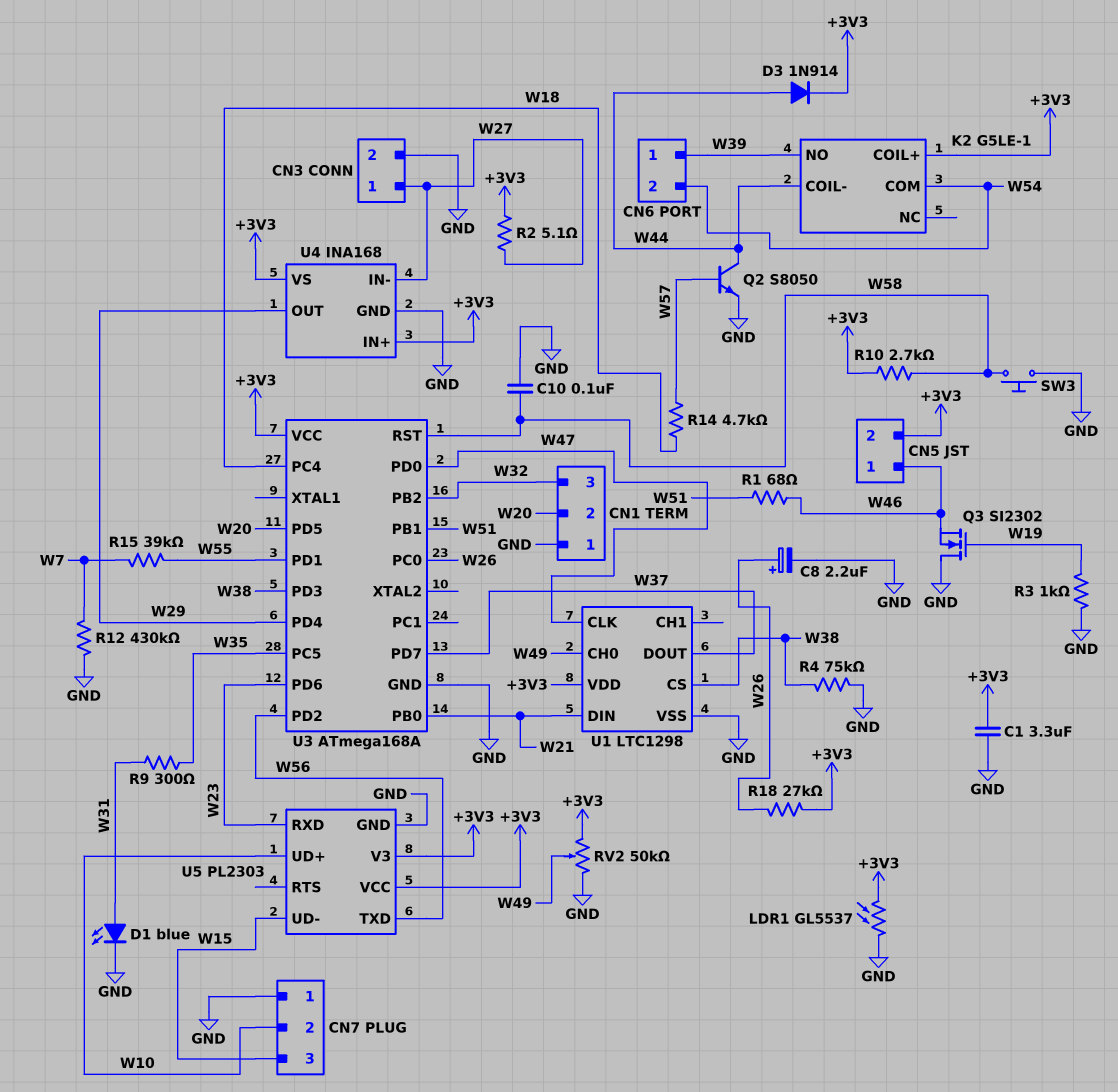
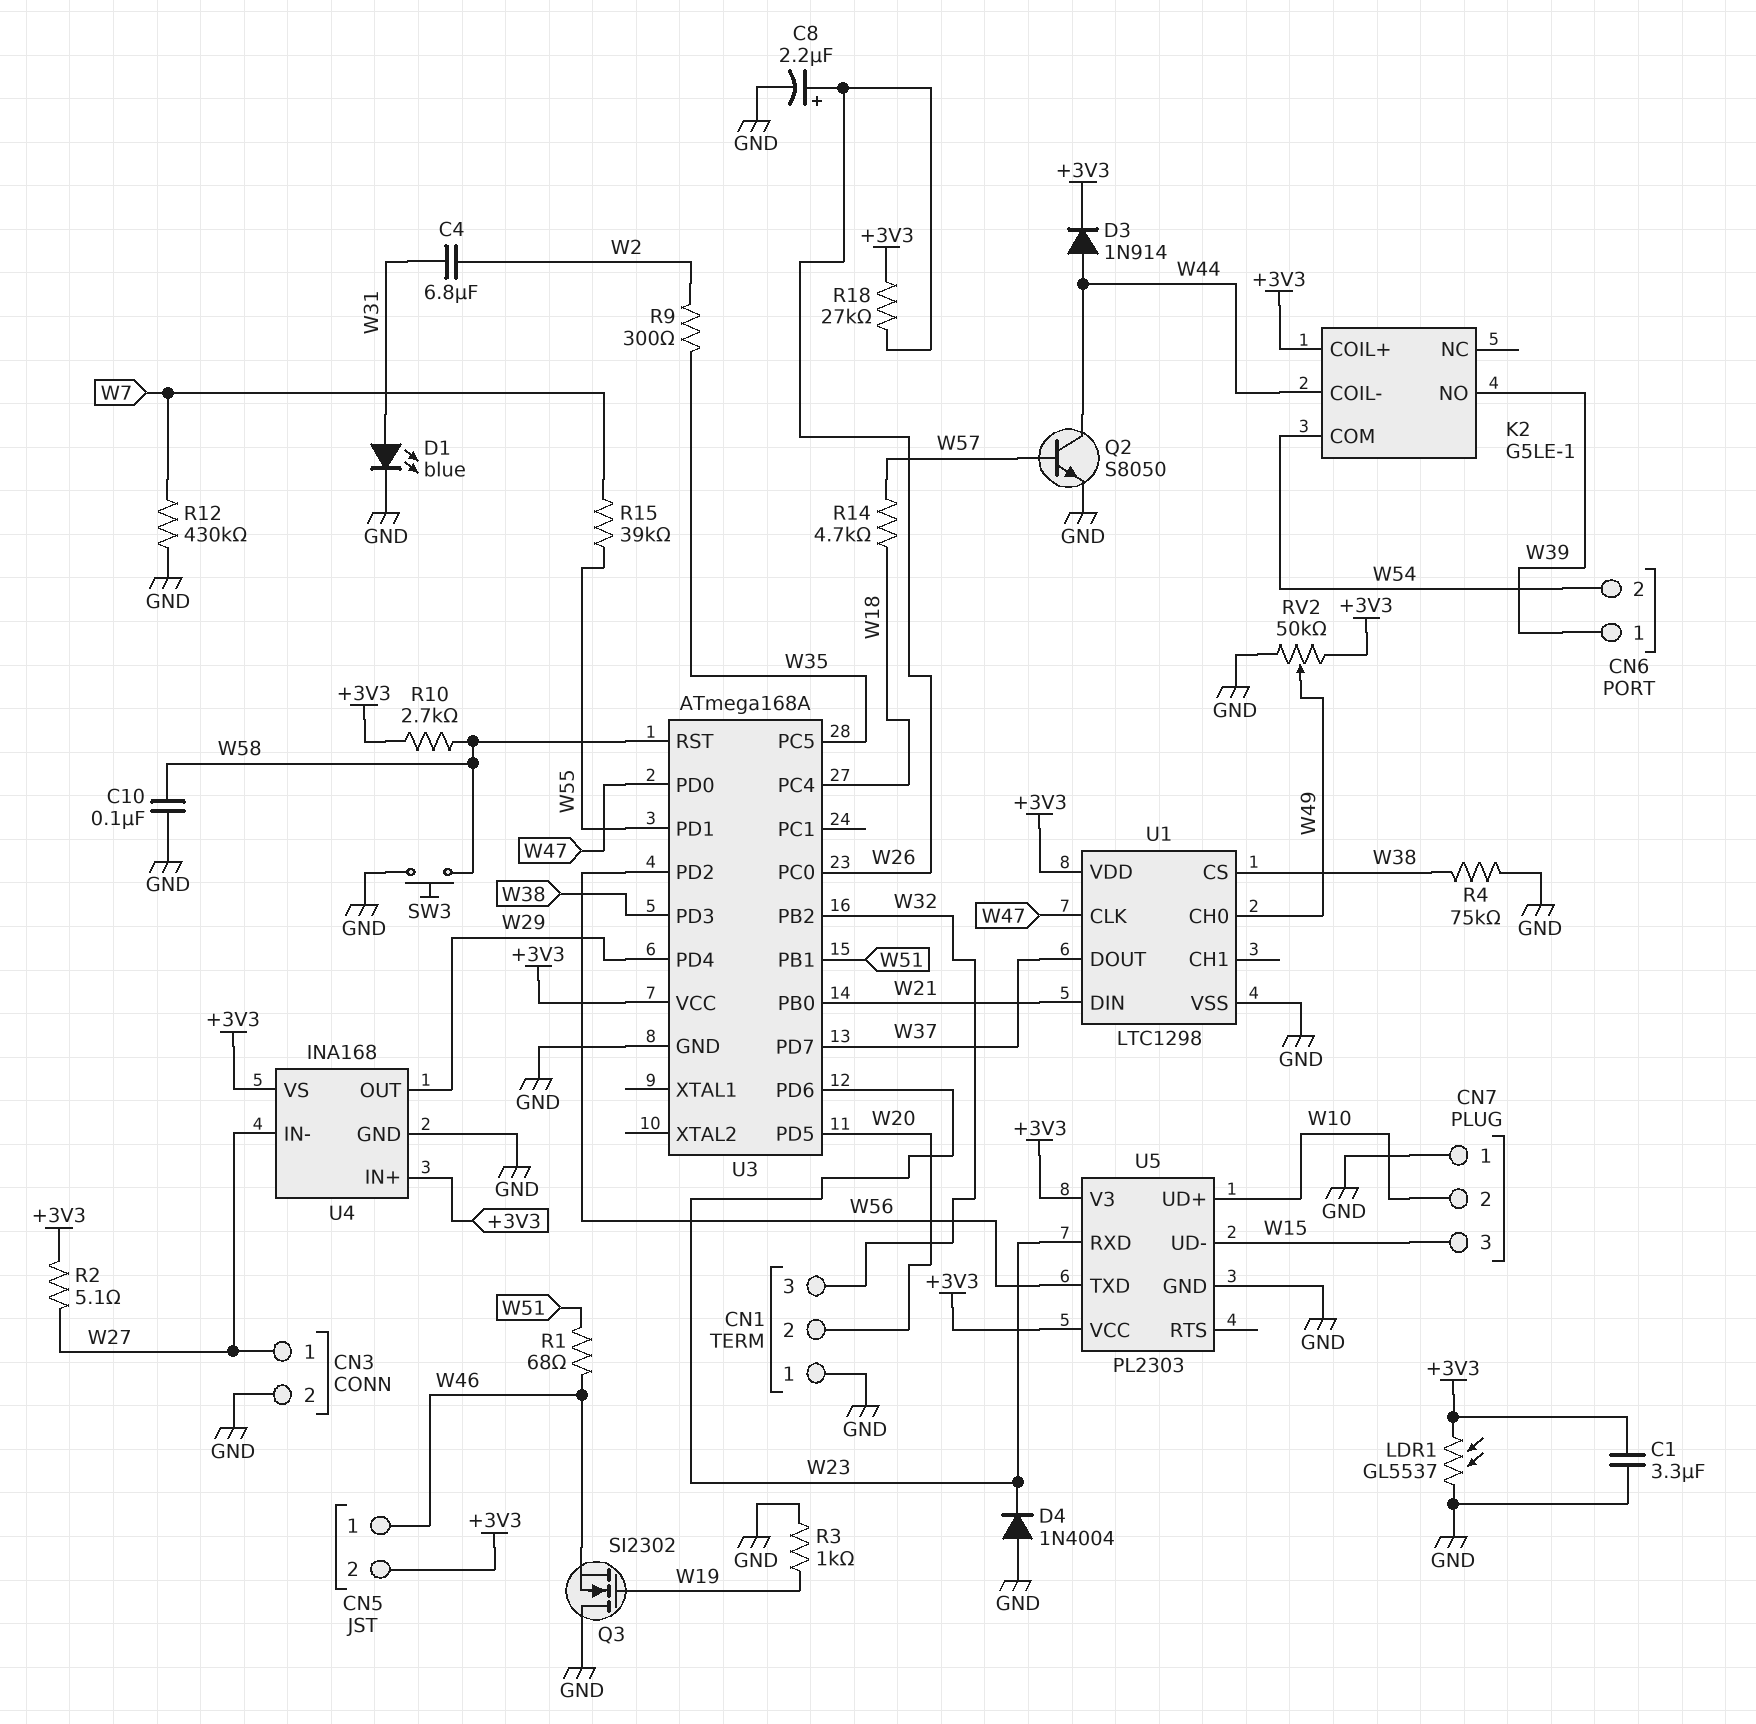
C4: none -> 6.8uF (W2, W31)
D4: none -> diode 1N4004 (A GND, K W23)
R9: 300 (W31, W35) -> 300 (W2, W35)

